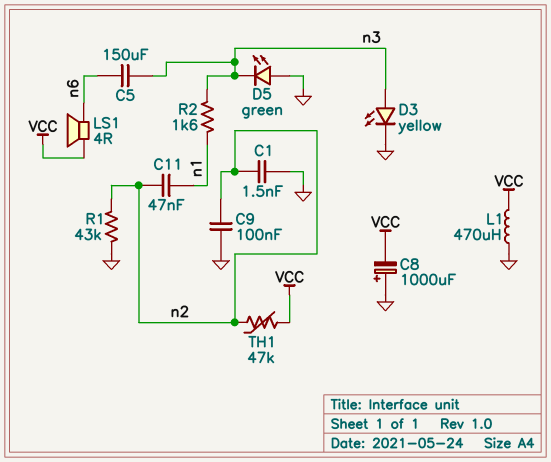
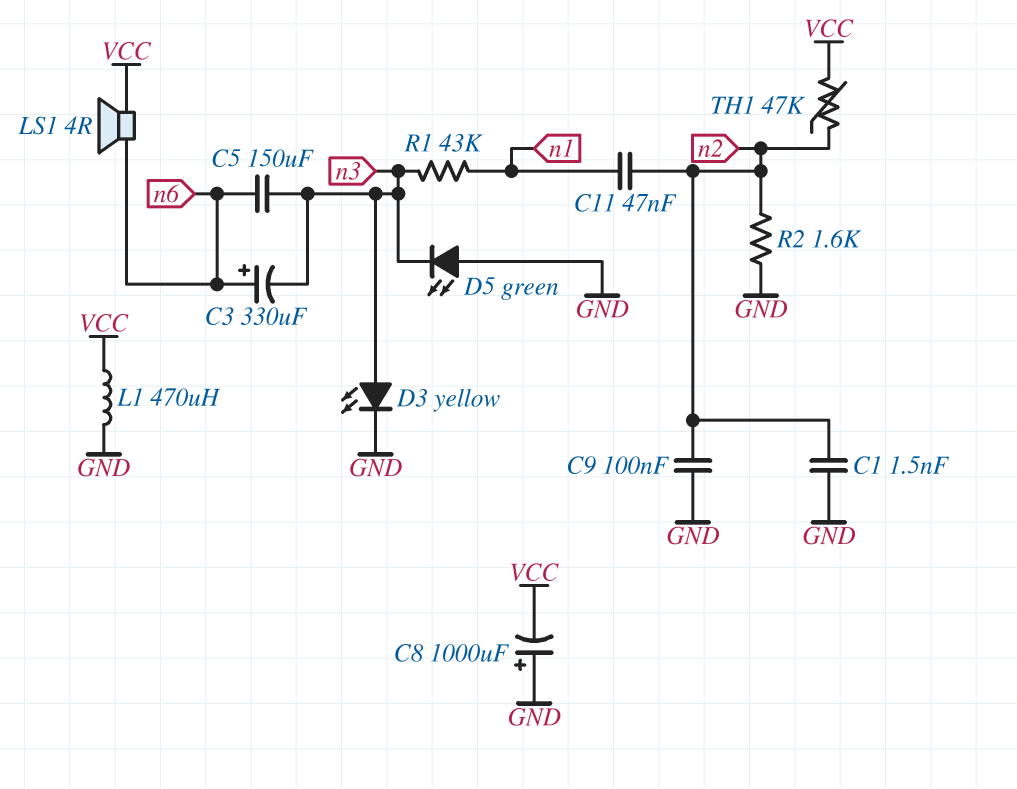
C3: none -> 330uF (plus n6, minus n3)
R1: 43k (GND, n2) -> 43k (n1, n3)
R2: 1.6k (n1, n3) -> 1.6k (GND, n2)

